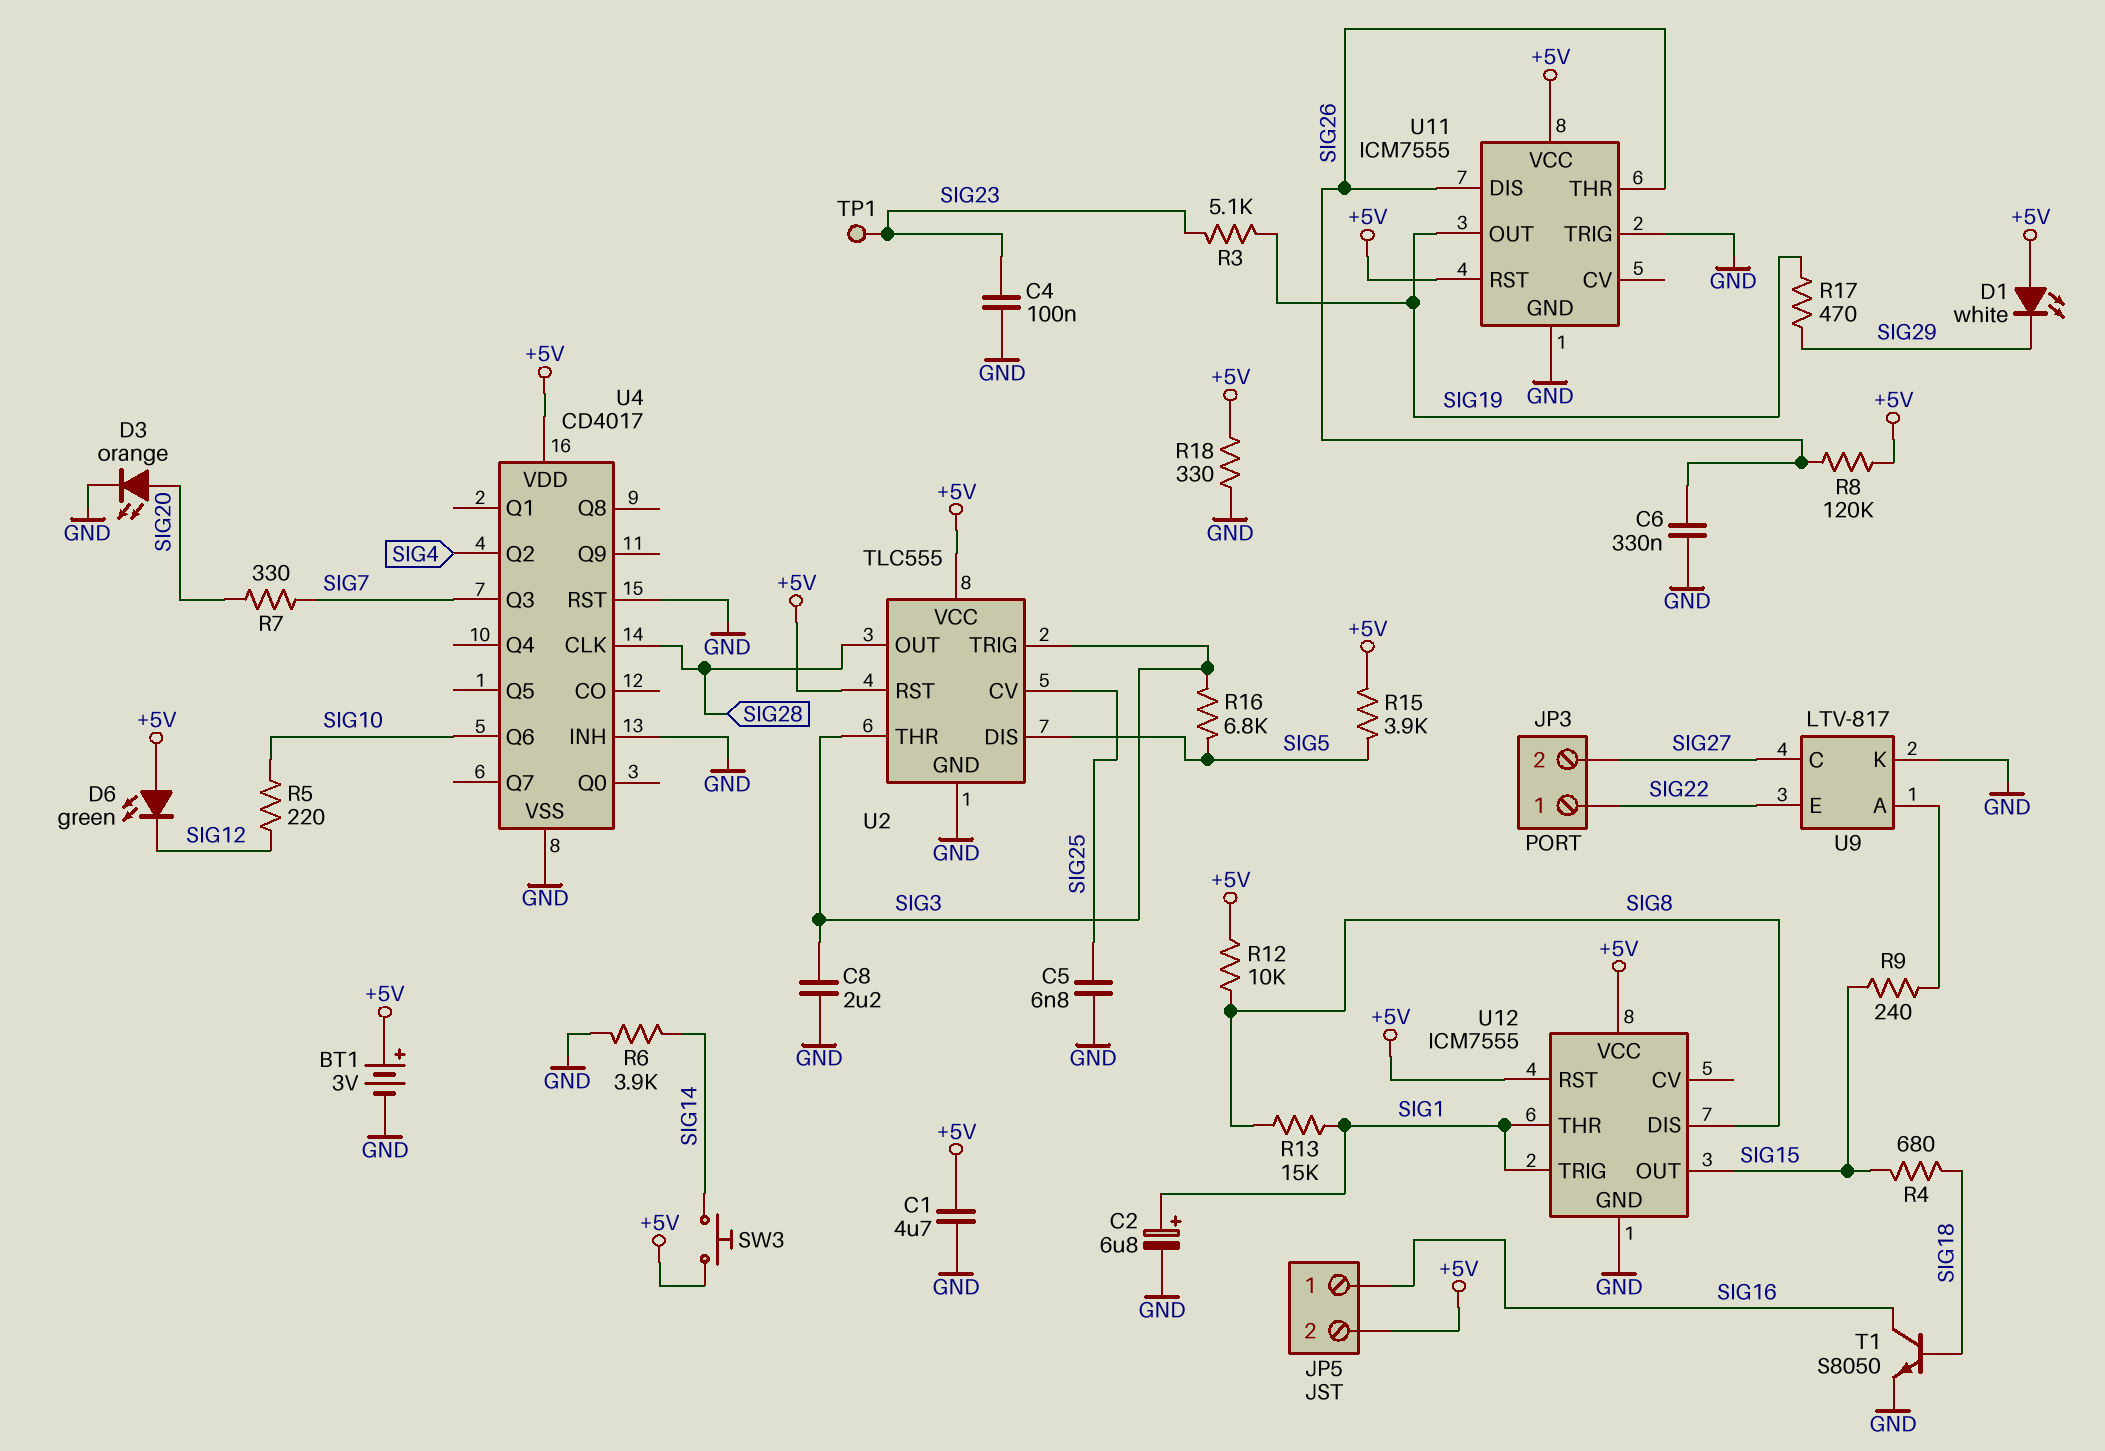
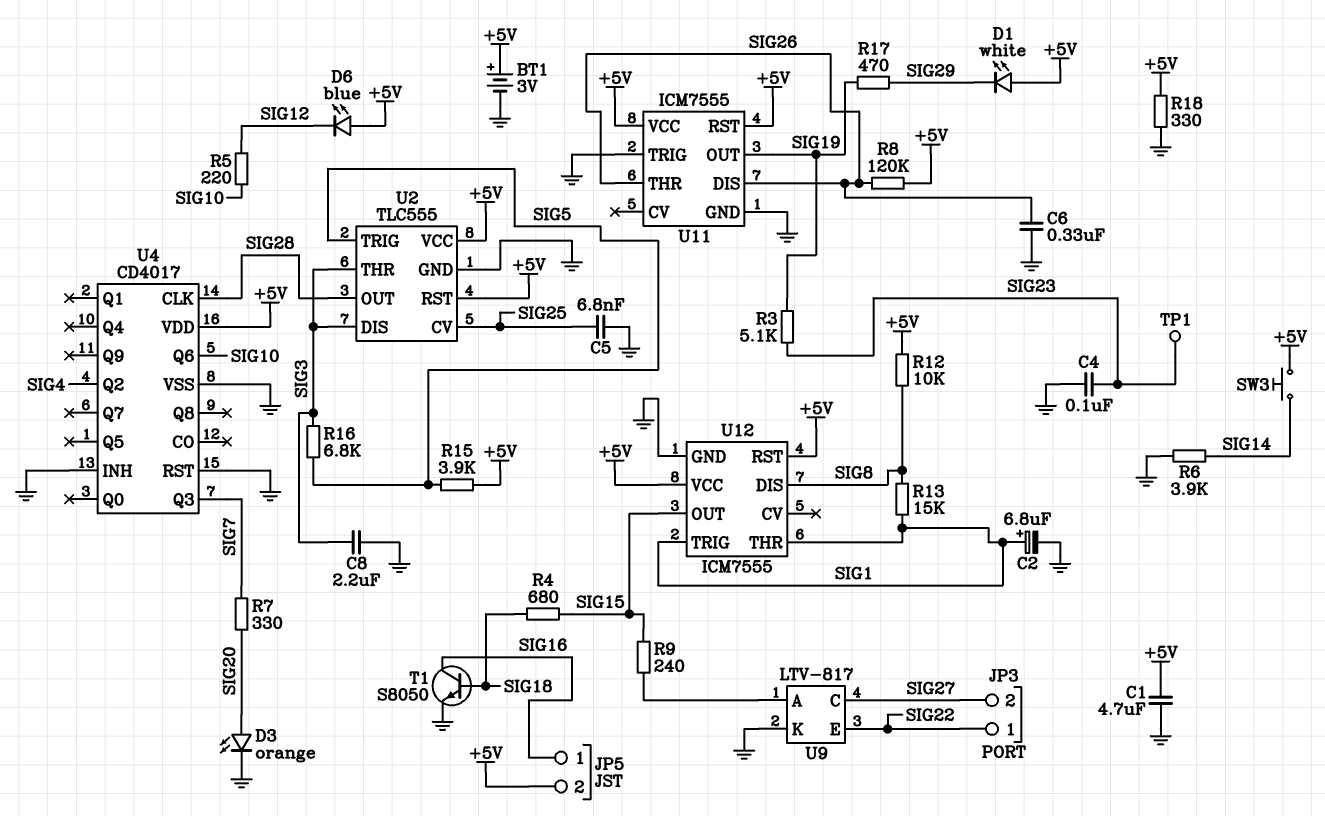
D6: LED green (A +5V, K SIG12) -> LED blue (A +5V, K SIG12)
U2 pin DIS: SIG5 -> SIG3
U2 pin TRIG: SIG3 -> SIG5

